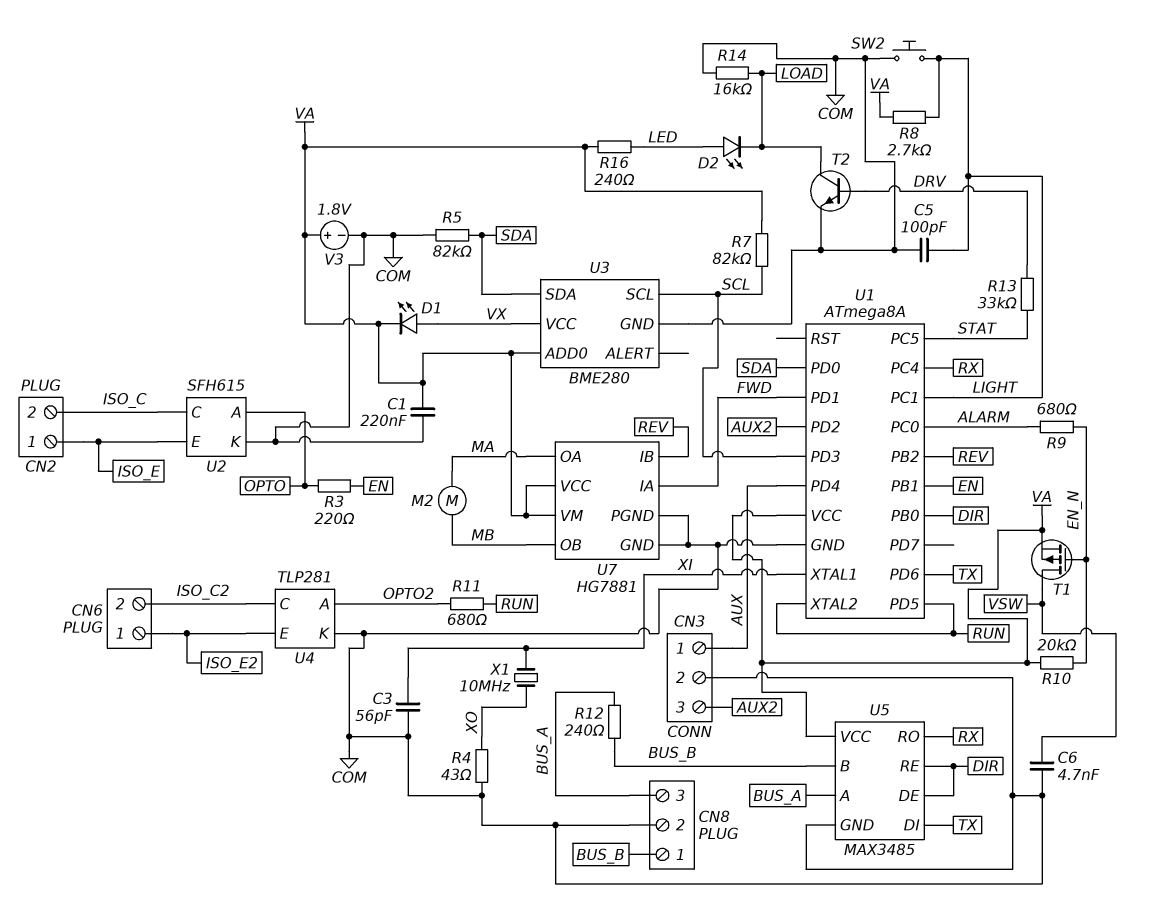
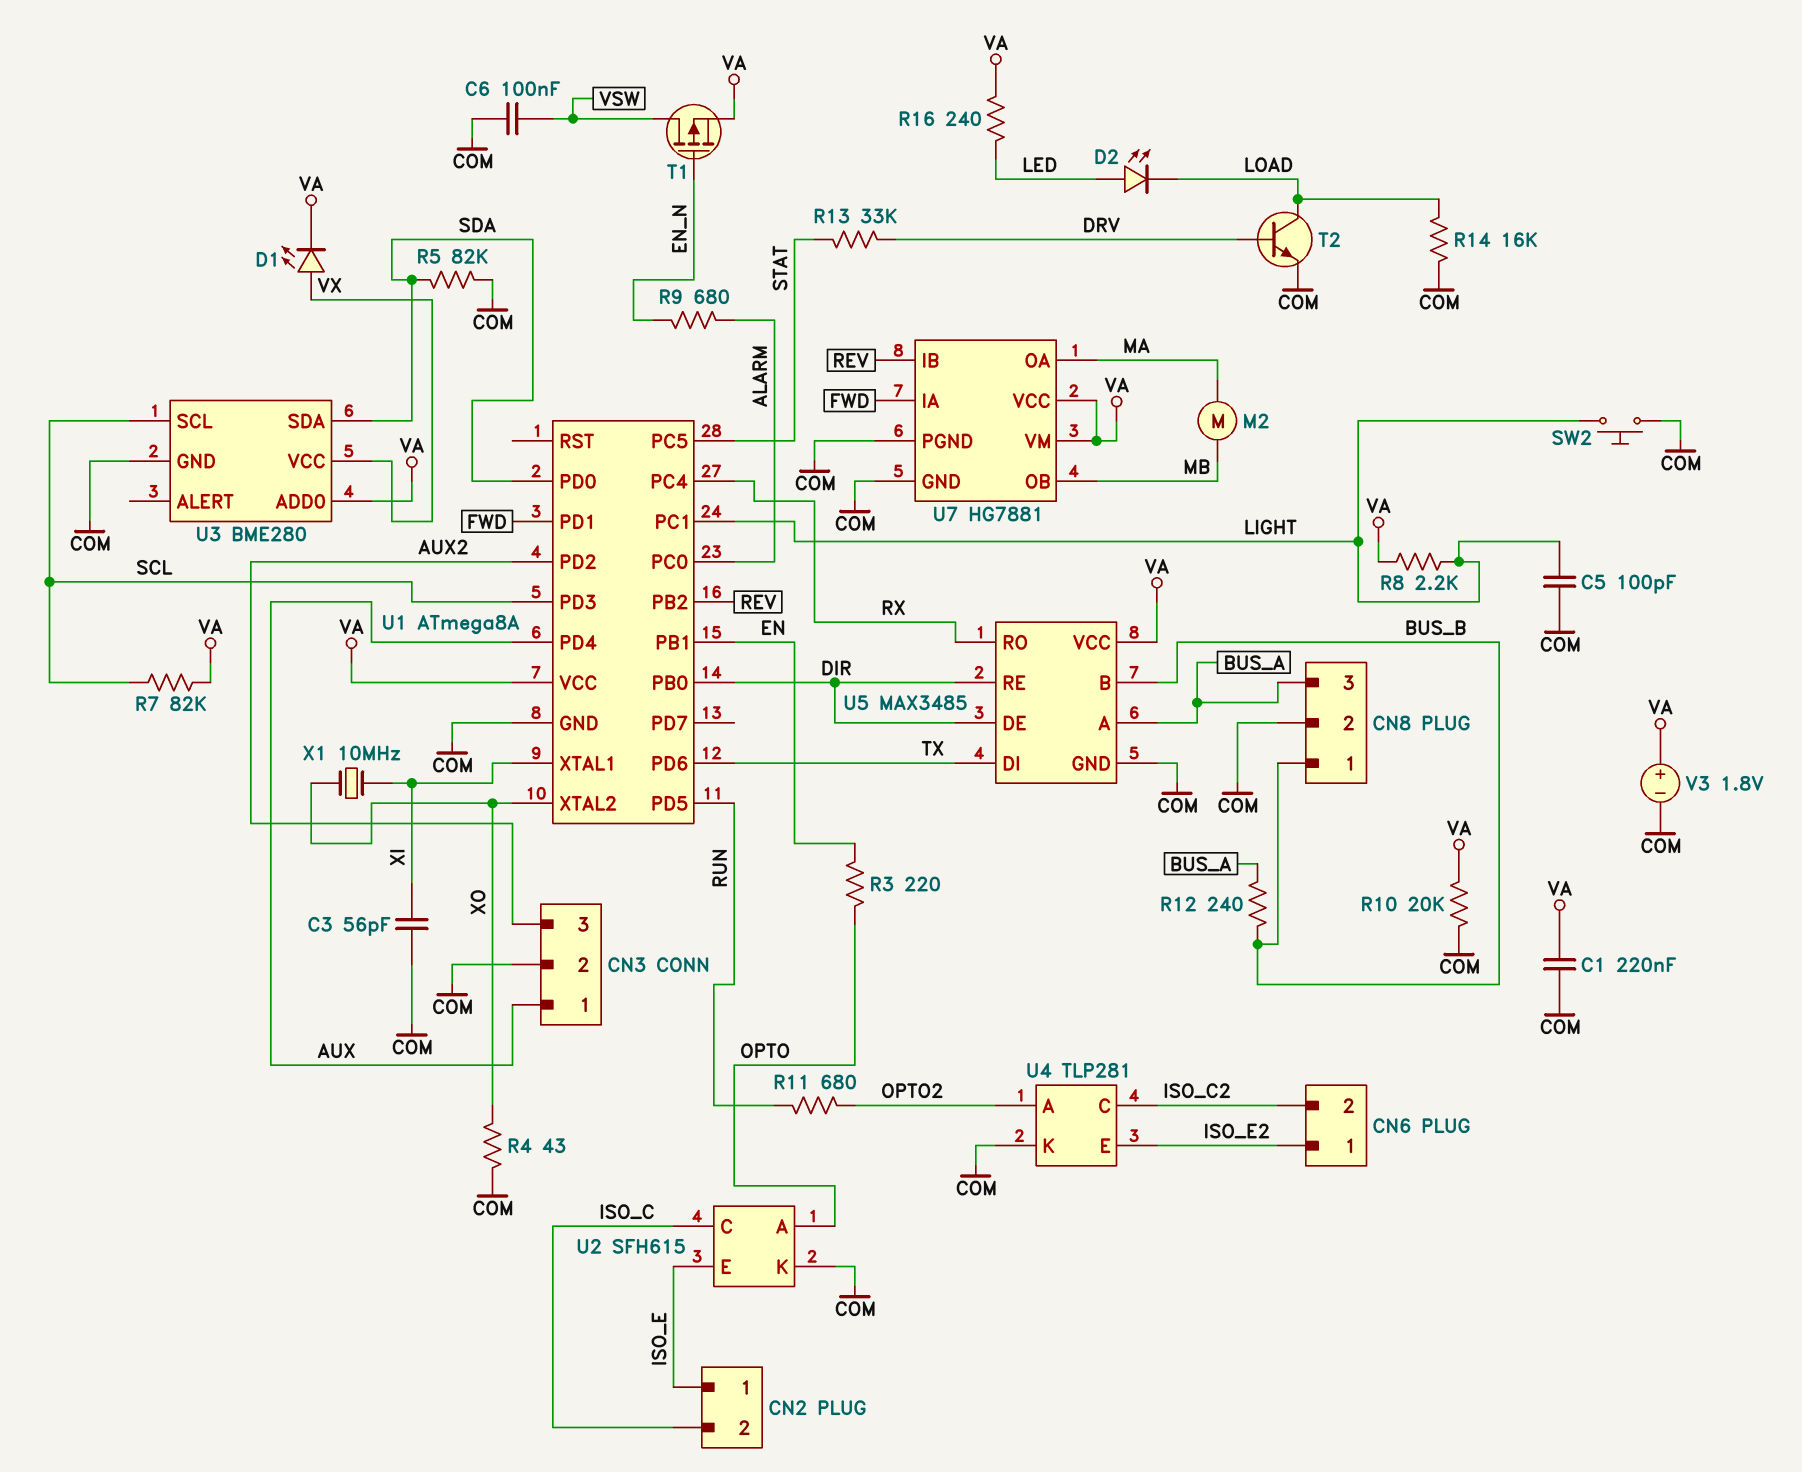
C6: 4.7nF (COM, VSW) -> 100nF (COM, VSW)
R8: 2.7k (LIGHT, VA) -> 2.2k (LIGHT, VA)
R10: 20k (EN_N, VA) -> 20k (COM, VA)
U1 pin XTAL2: RUN -> XO

